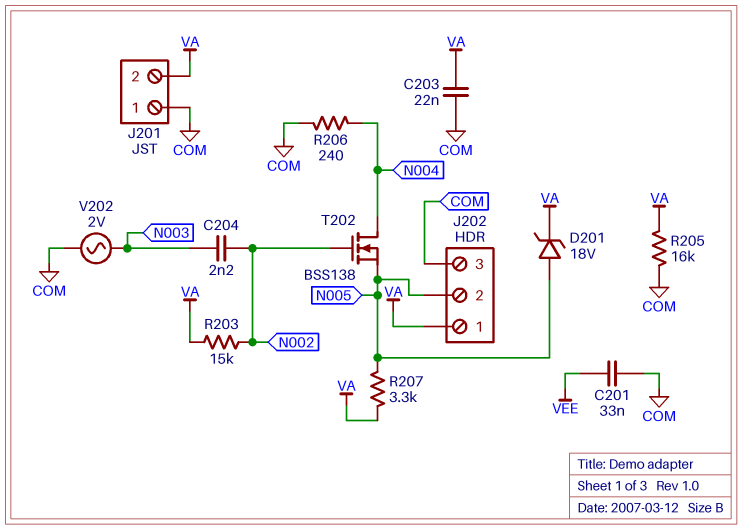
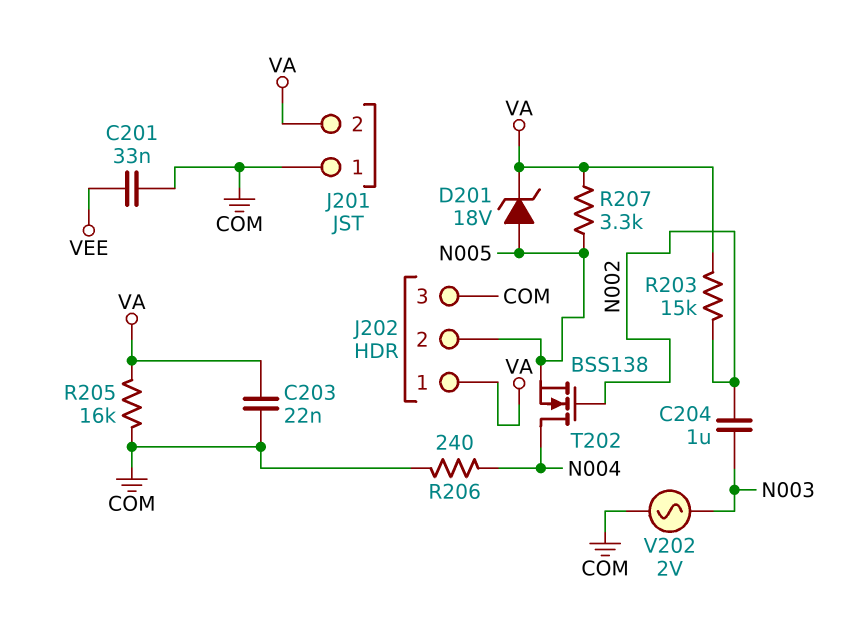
C204: 2.2nF (N002, N003) -> 1uF (N002, N003)

